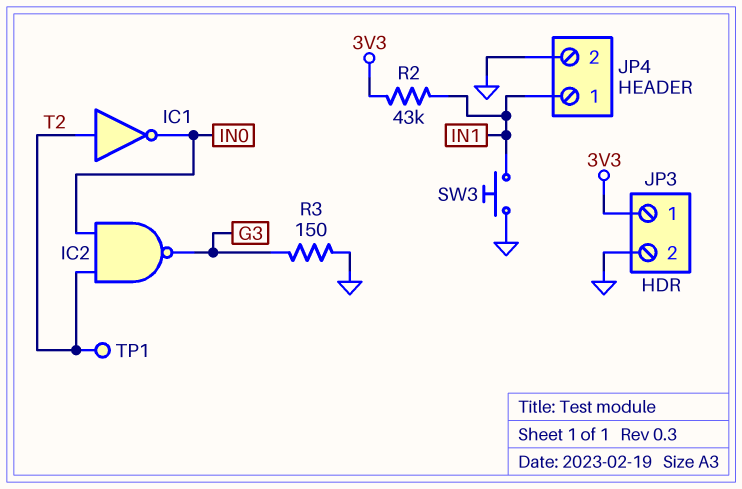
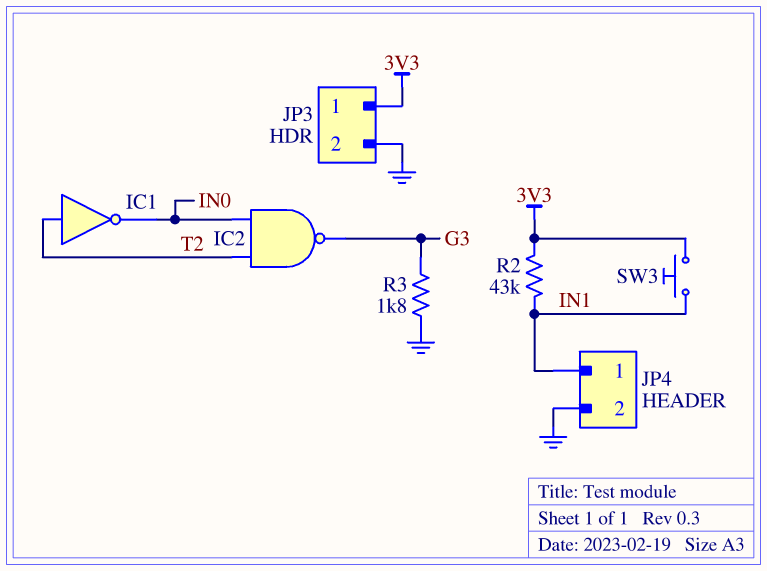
R3: 150 (G3, GND) -> 1.8k (G3, GND)
SW3: button (GND, IN1) -> button (3V3, IN1)
TP1: test point (T2) -> none

